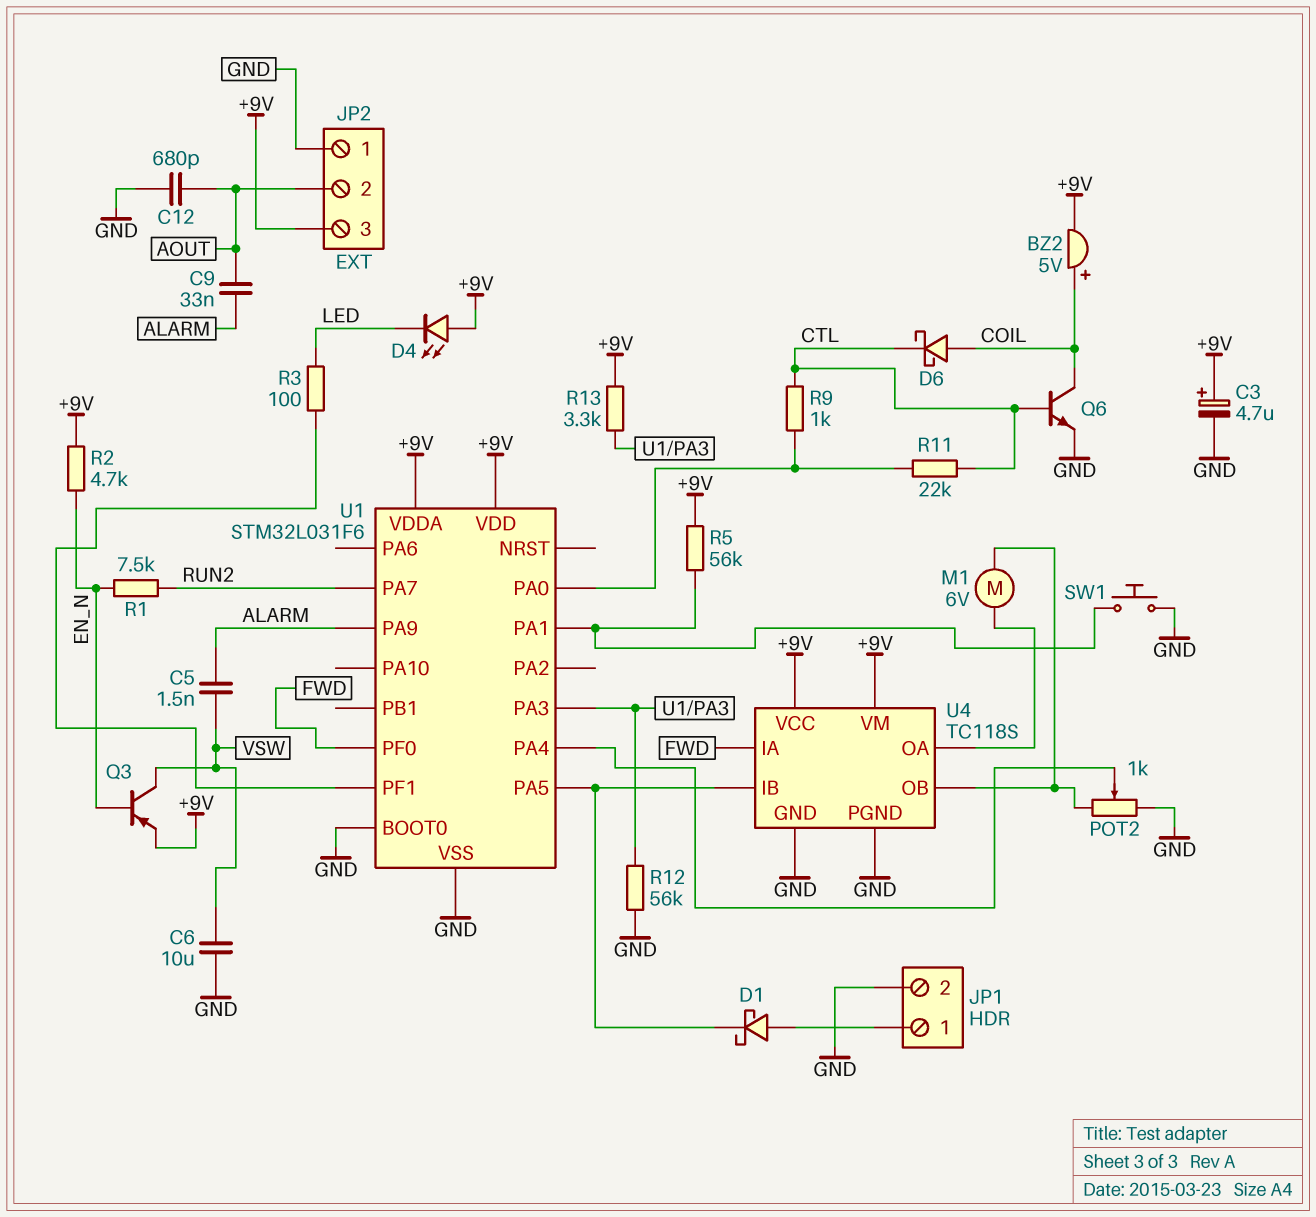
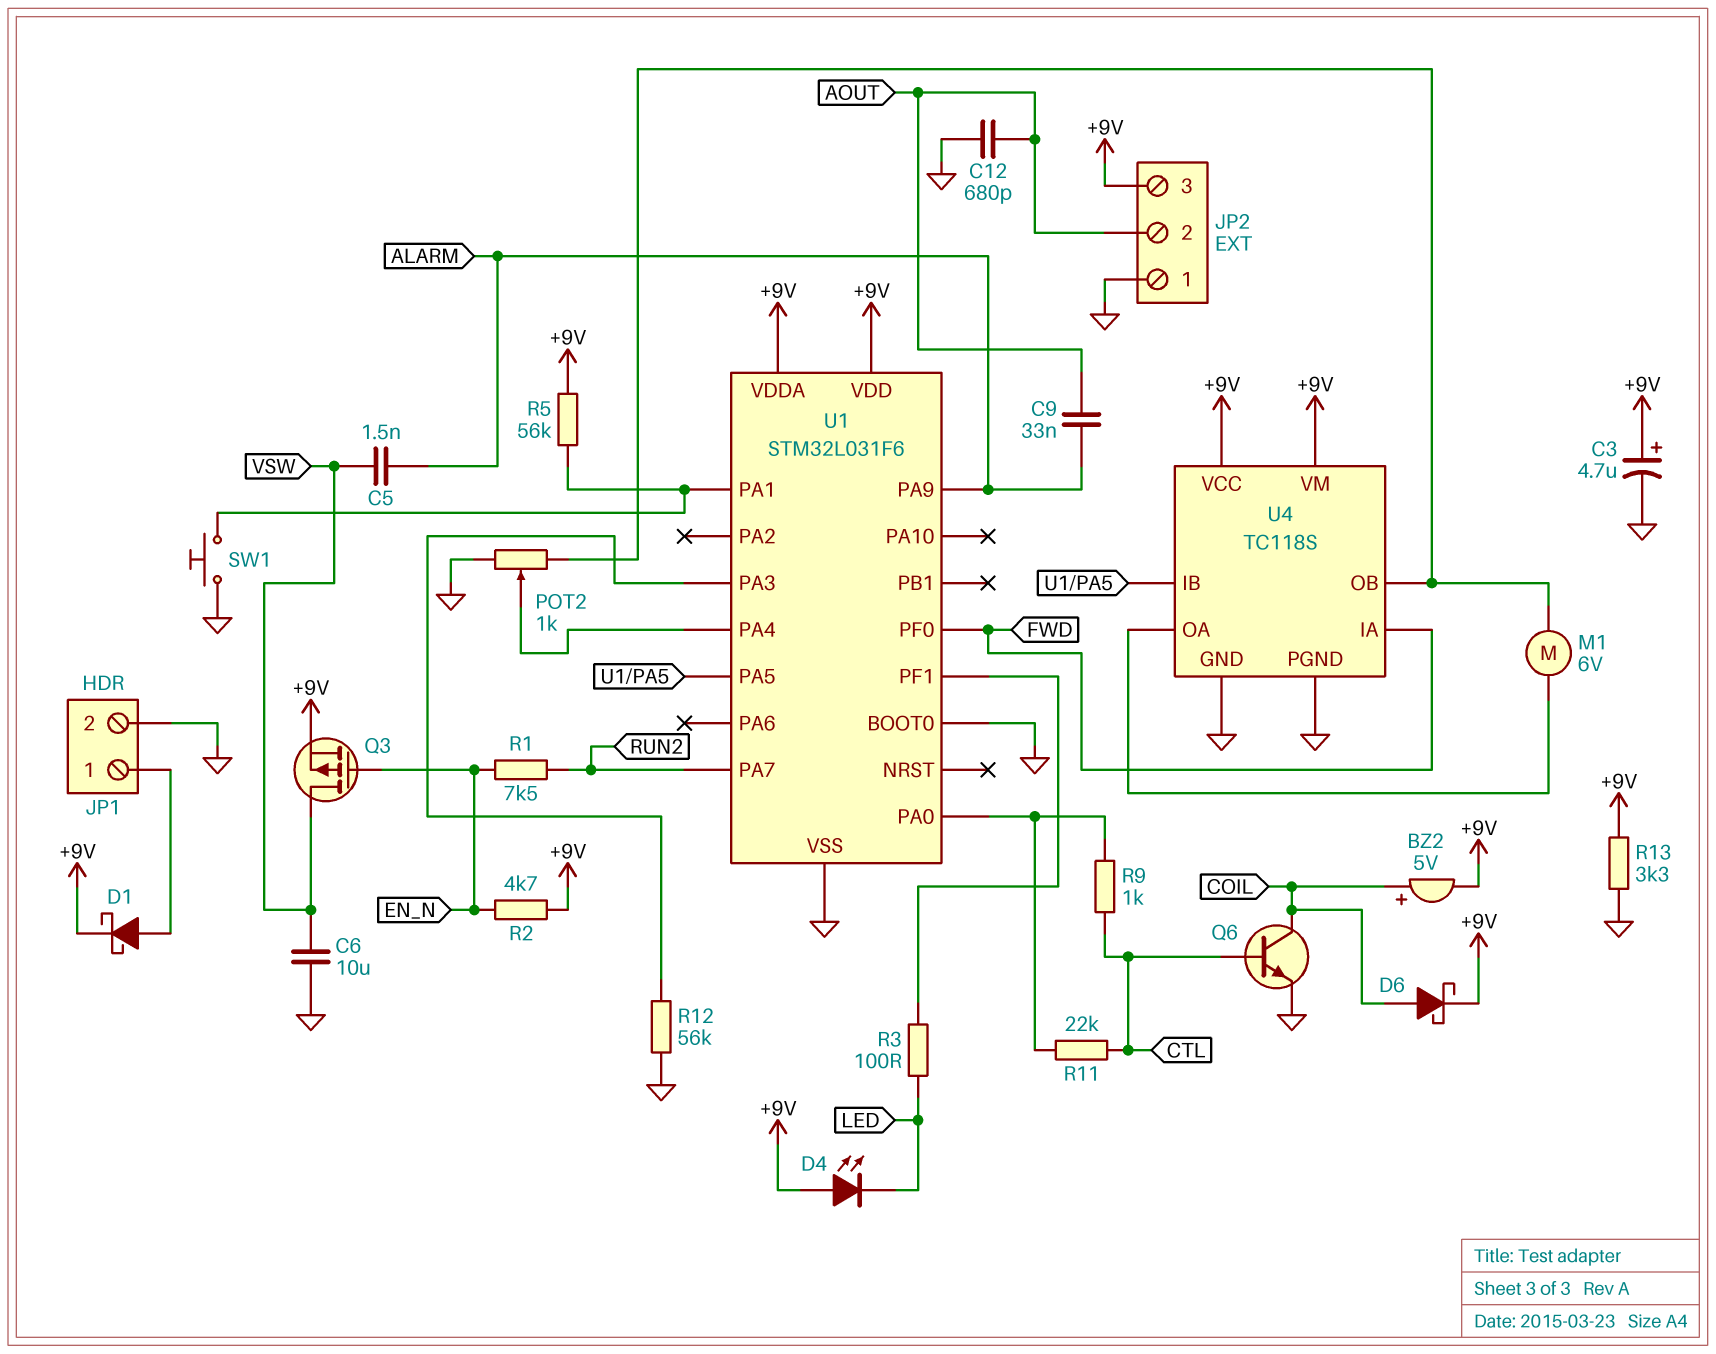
D1: schottky (A JP1/1, K U1/PA5) -> schottky (A JP1/1, K +9V)
D6: schottky (A COIL, K CTL) -> schottky (A COIL, K +9V)
Q3: PNP (B EN_N, C VSW, E +9V) -> PMOS (G EN_N, D VSW, S +9V)
R13: 3.3k (+9V, U1/PA3) -> 3.3k (+9V, GND)

